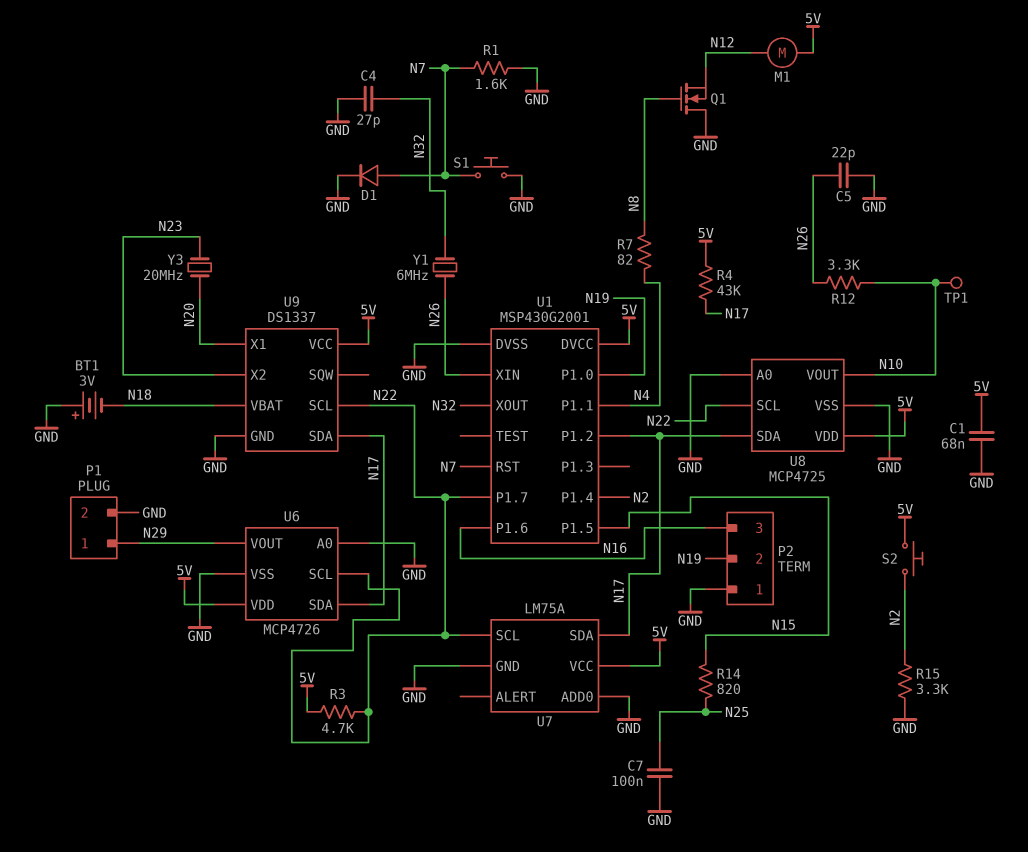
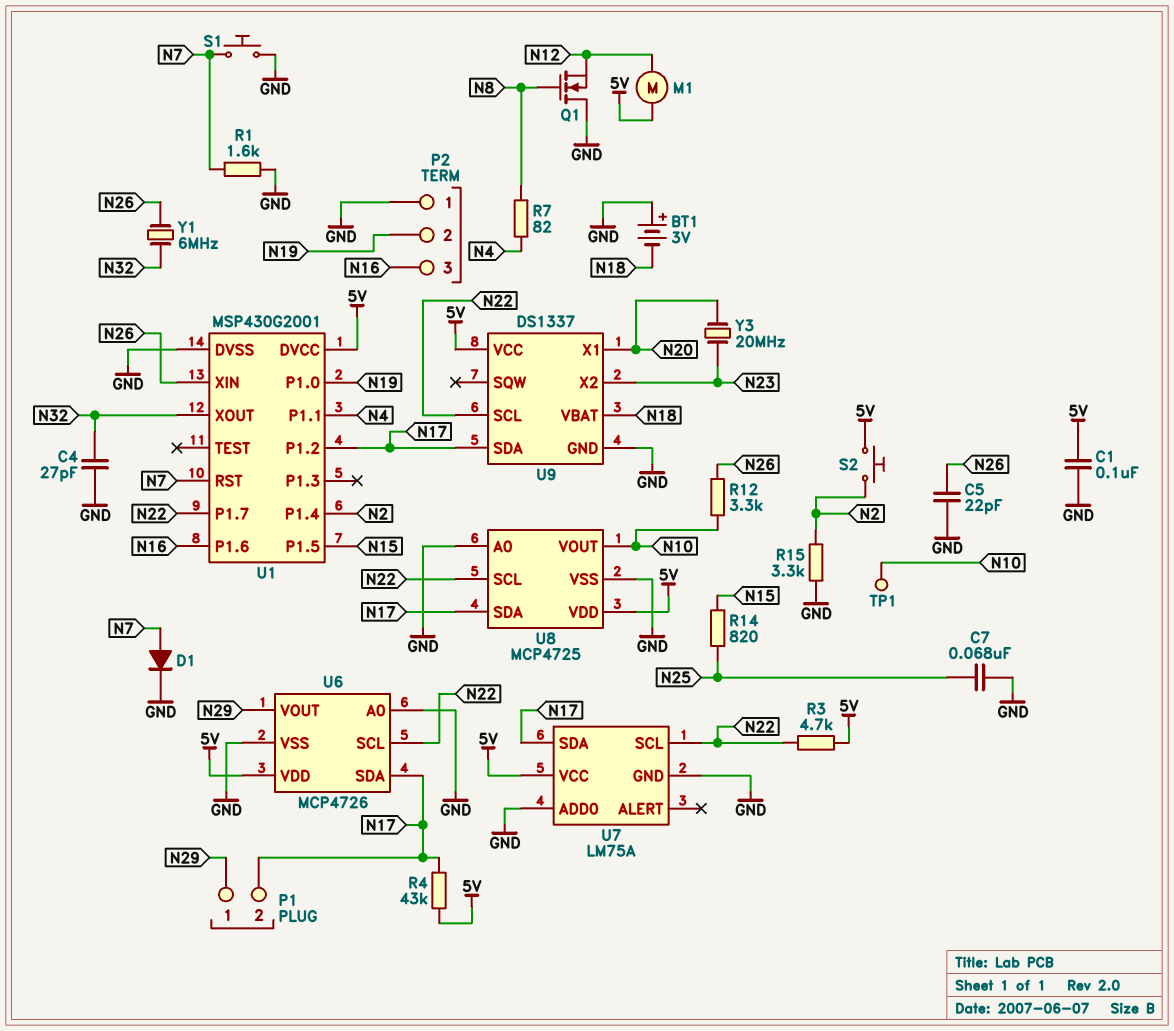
C1: 68nF (5V, GND) -> 100nF (5V, GND)
C7: 100nF (GND, N25) -> 68nF (GND, N25)
P1 pin 2: GND -> N17

